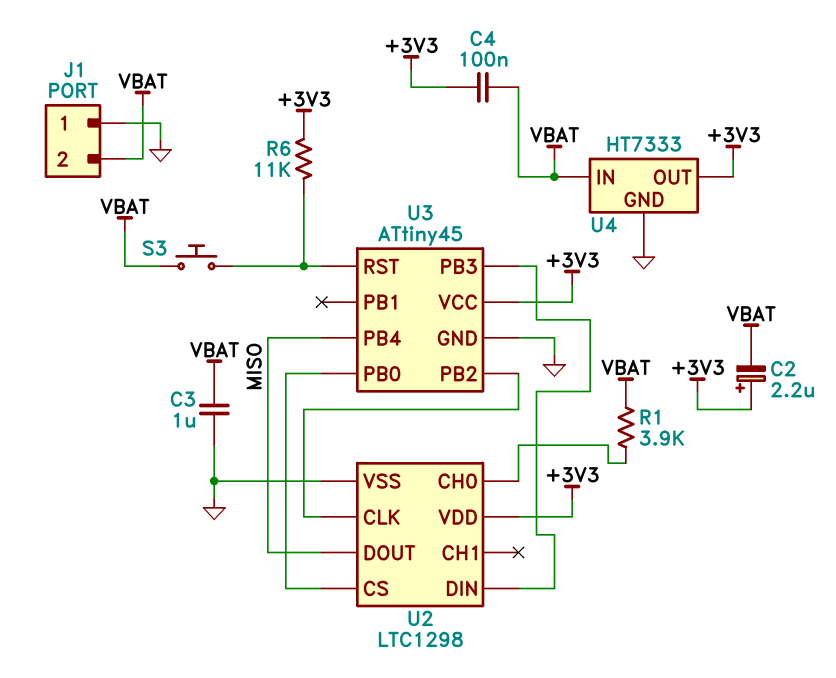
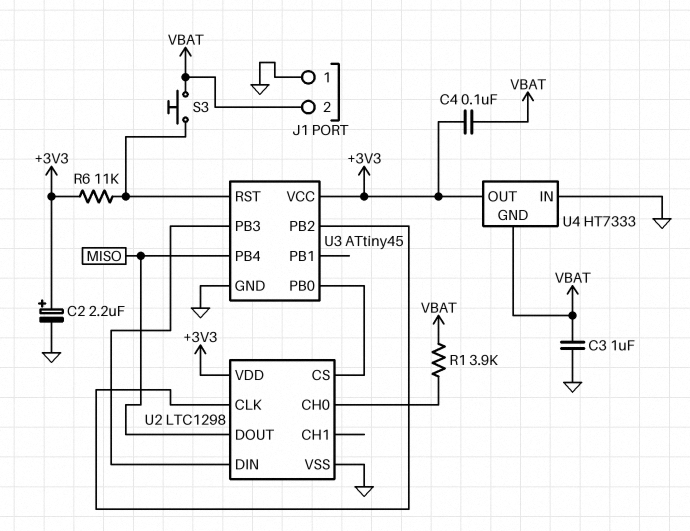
C2: 2.2uF (plus +3V3, minus VBAT) -> 2.2uF (plus +3V3, minus GND)
U4 pin GND: GND -> VBAT
U4 pin IN: VBAT -> GND

